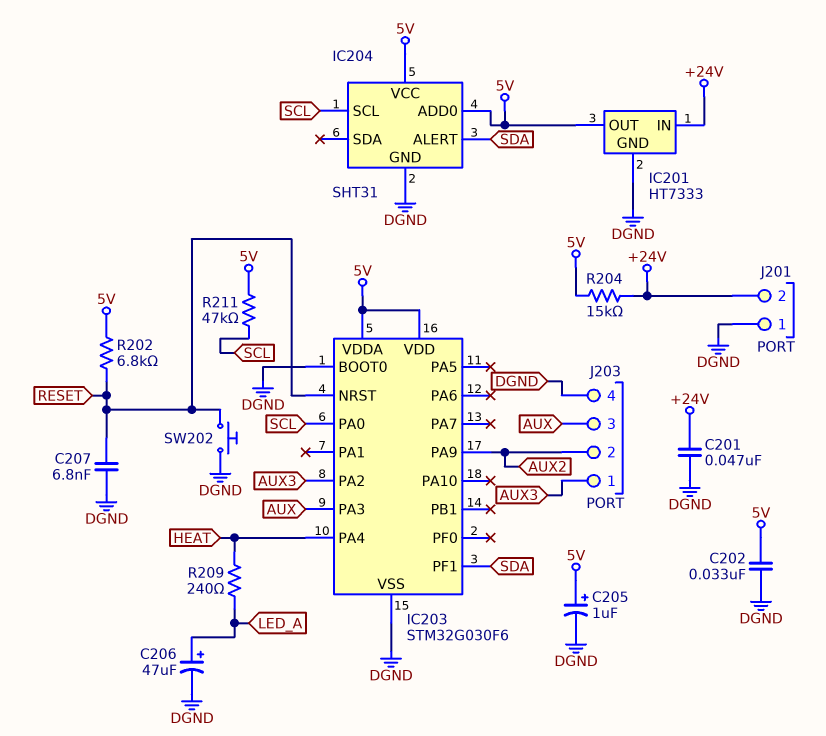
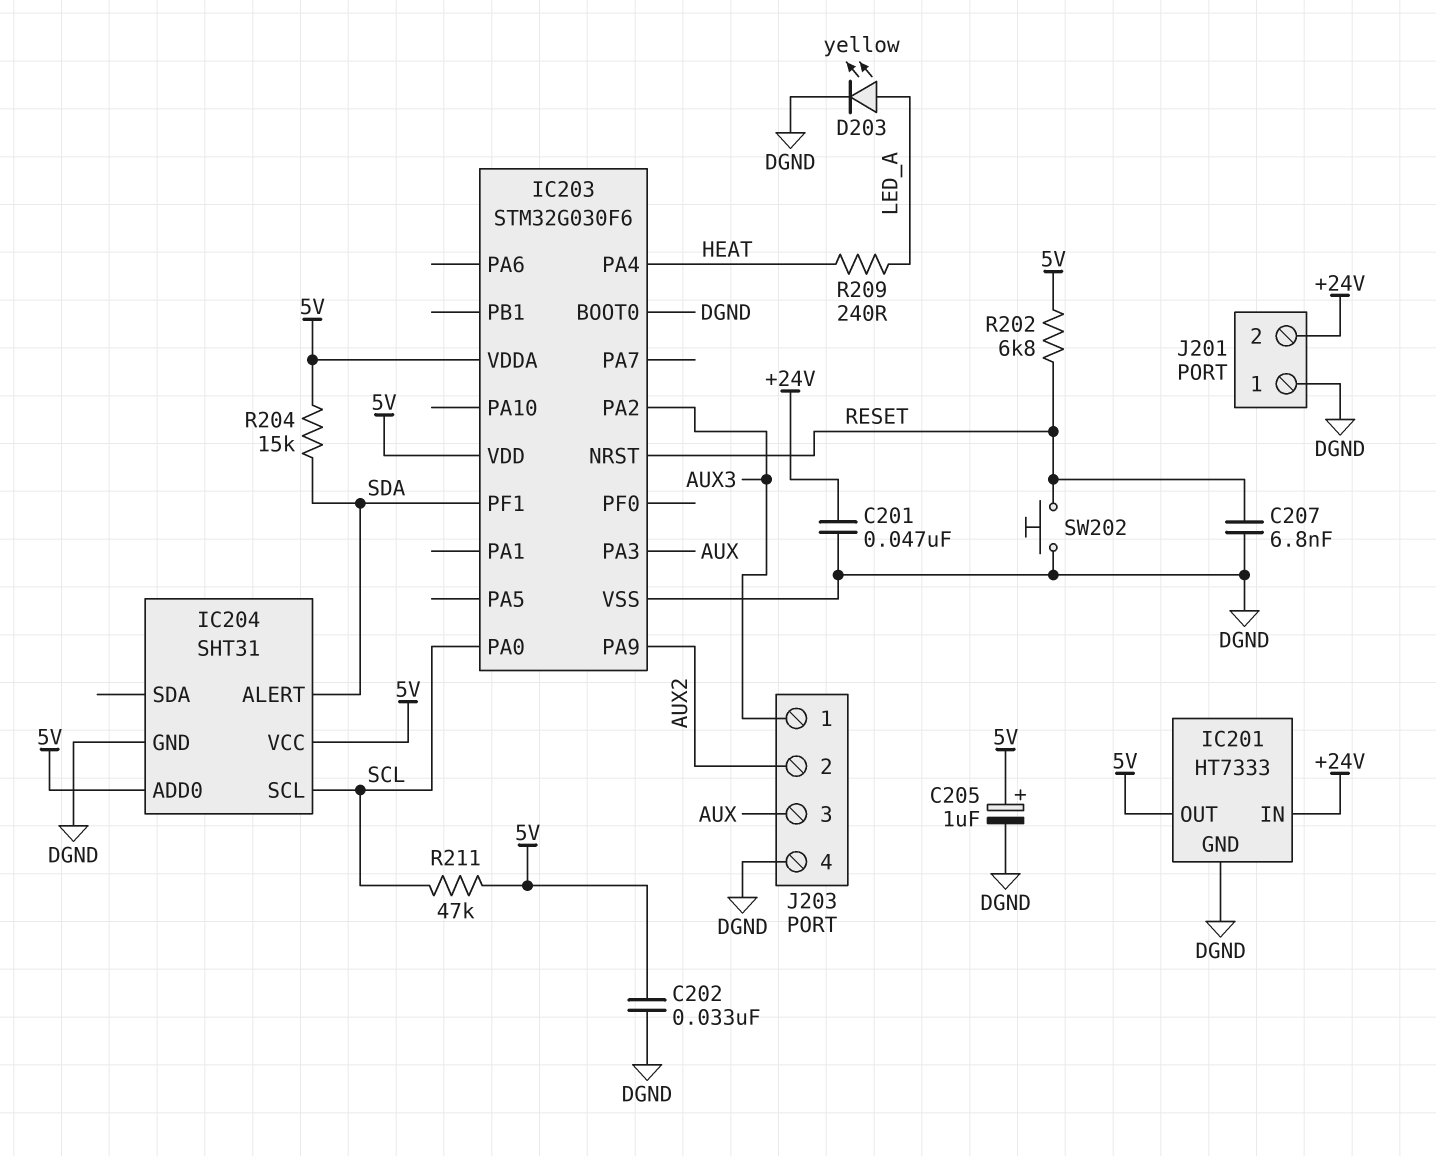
C206: 47uF (plus LED_A, minus DGND) -> none
D203: none -> LED yellow (A LED_A, K DGND)
R204: 15k (+24V, 5V) -> 15k (5V, SDA)

